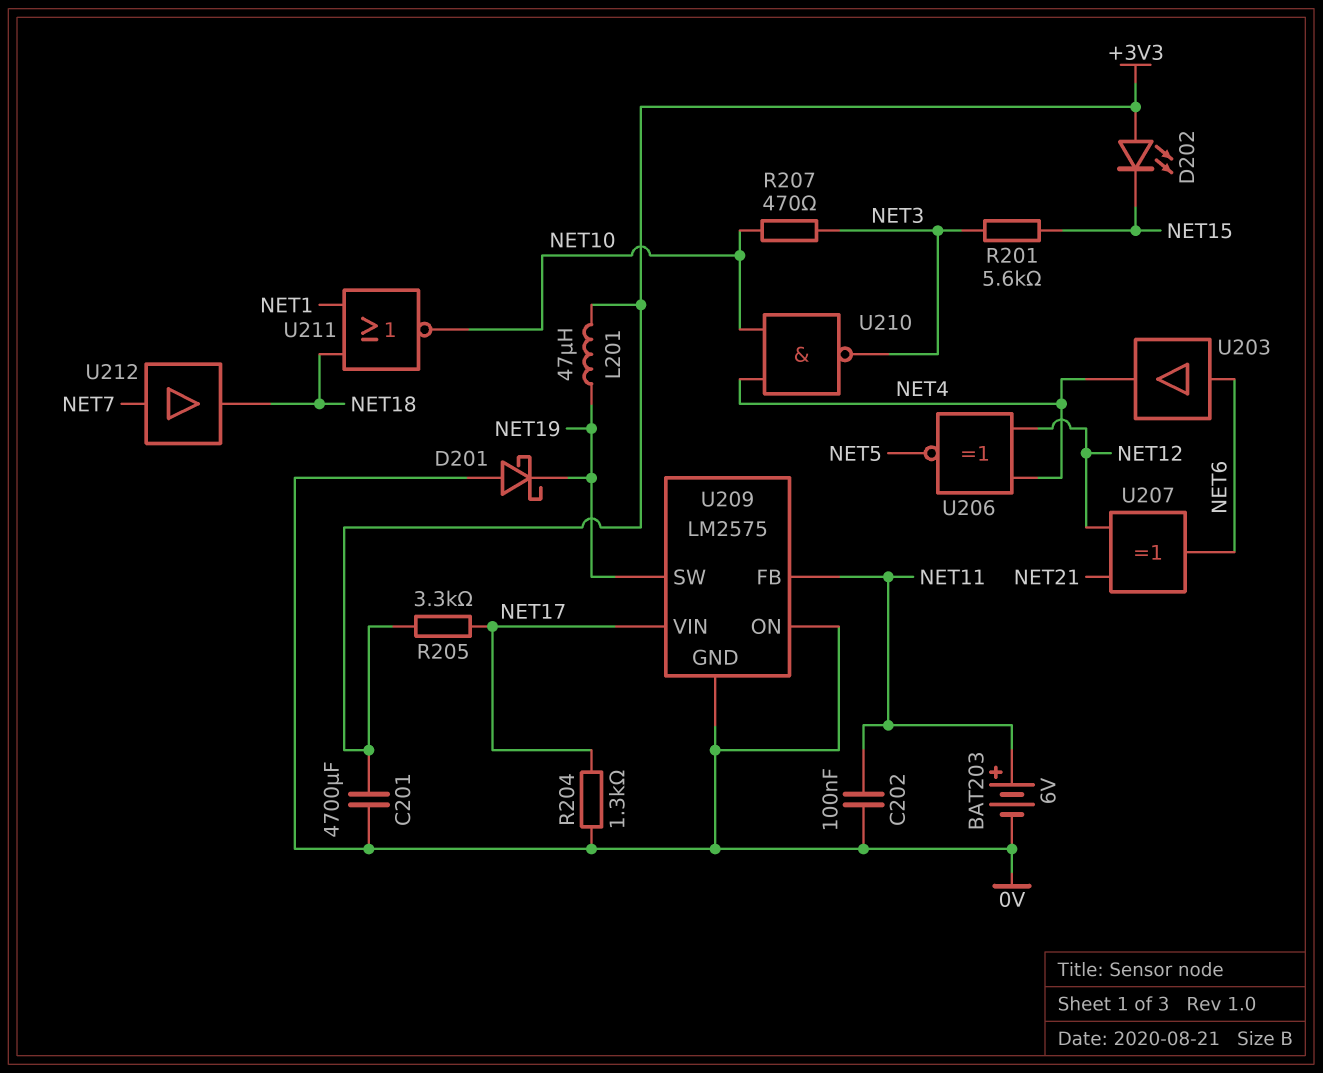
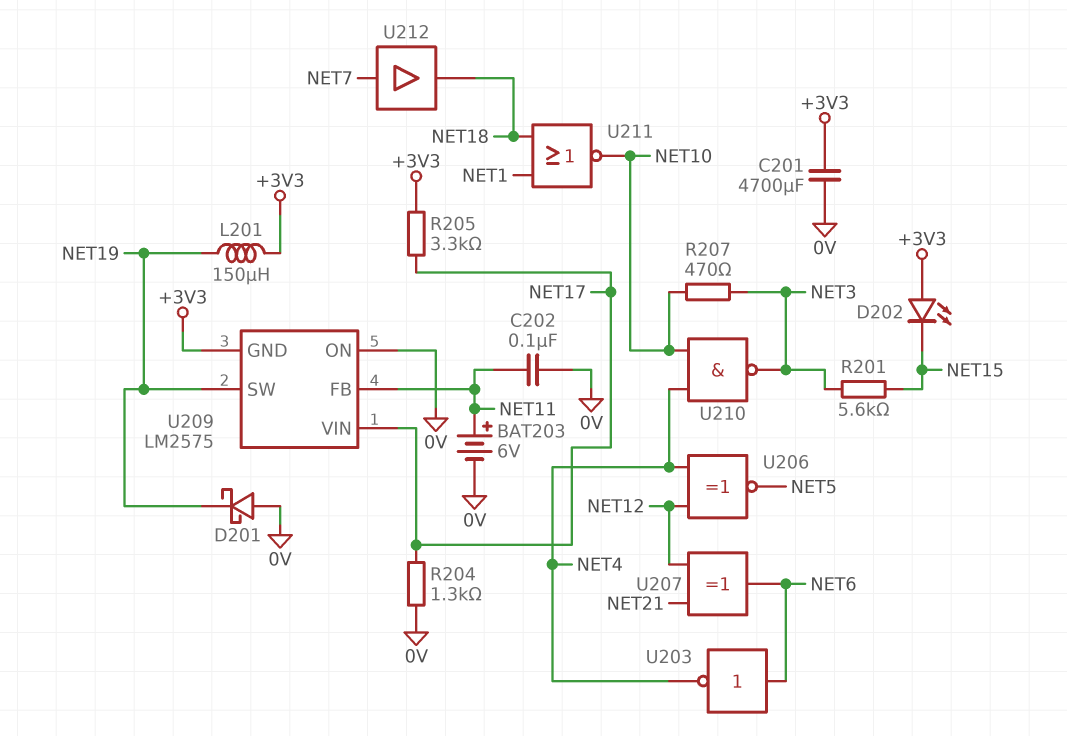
L201: 47uH (+3V3, NET19) -> 150uH (+3V3, NET19)
U203: buffer (in NET6, out NET4) -> NOT (in NET6, out NET4)
U209 pin GND: 0V -> +3V3

